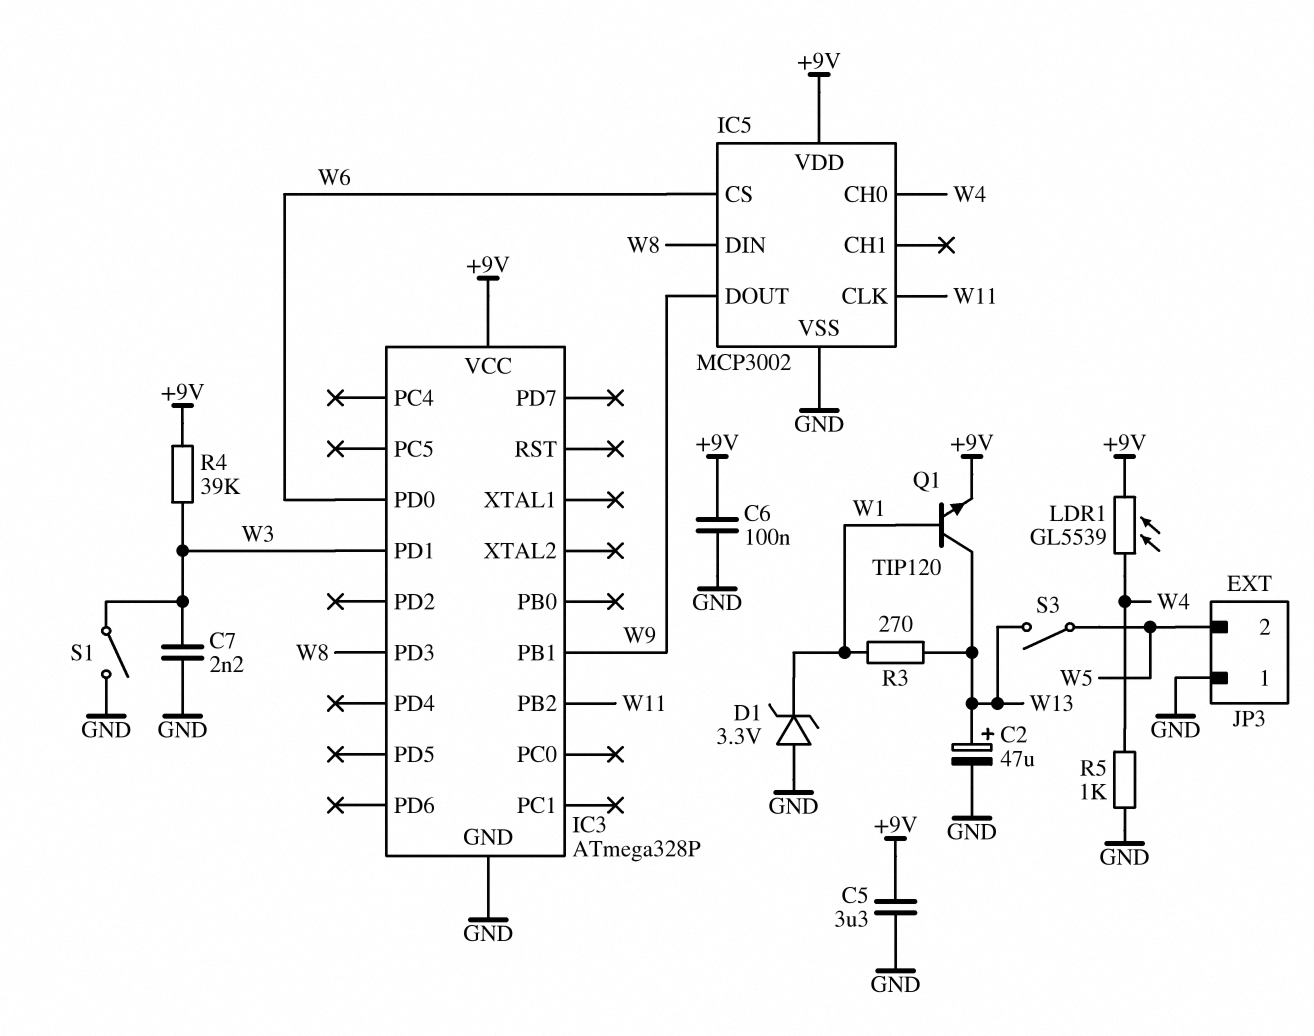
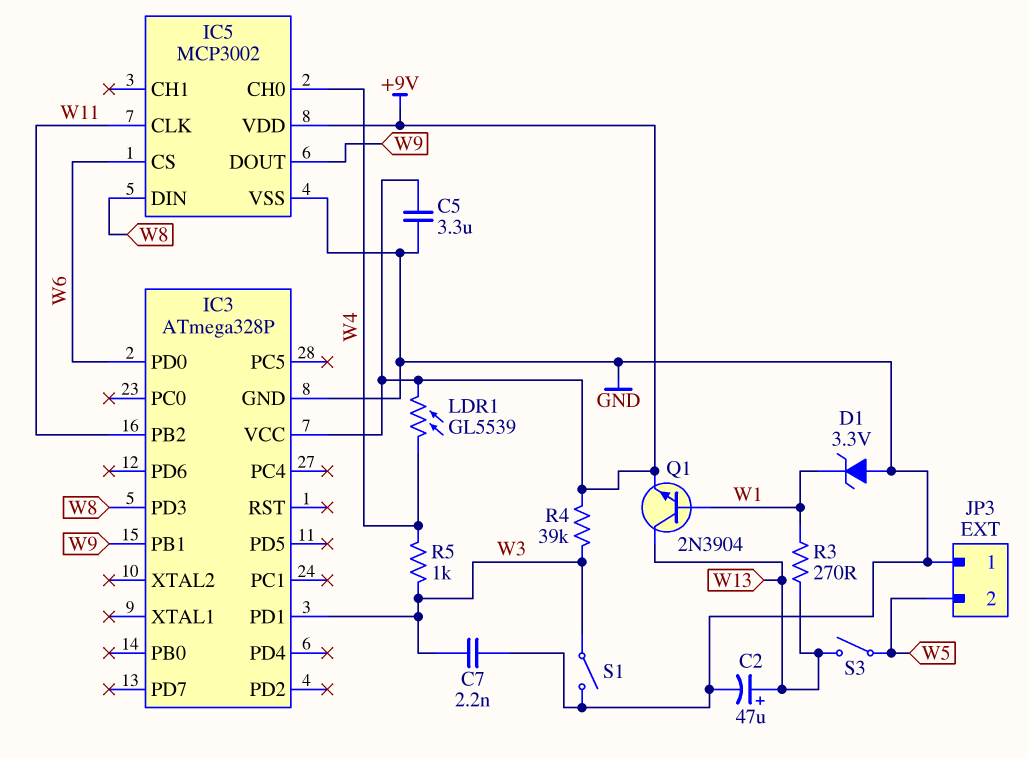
C6: 100nF (+9V, GND) -> none
Q1: NPN TIP120 (B W1, C W13, E +9V) -> NPN 2N3904 (B W1, C W13, E +9V)
R5: 1k (GND, W4) -> 1k (W3, W4)

